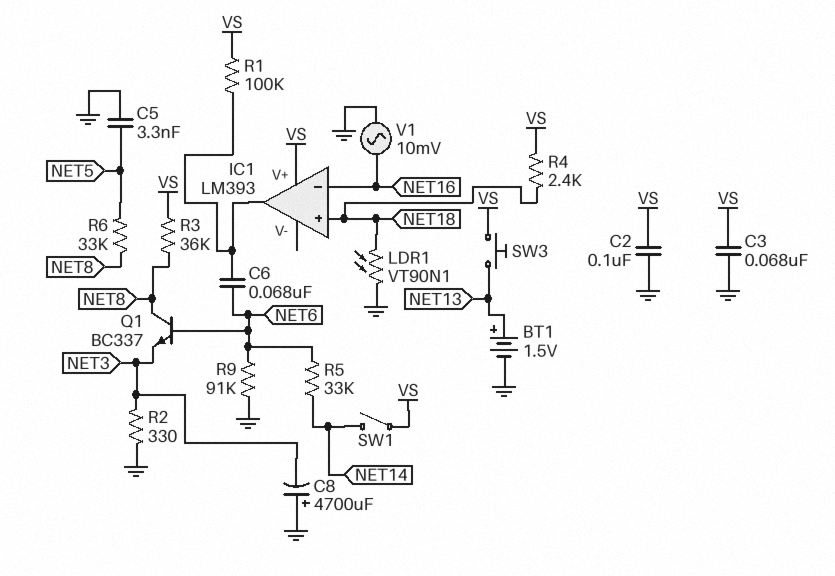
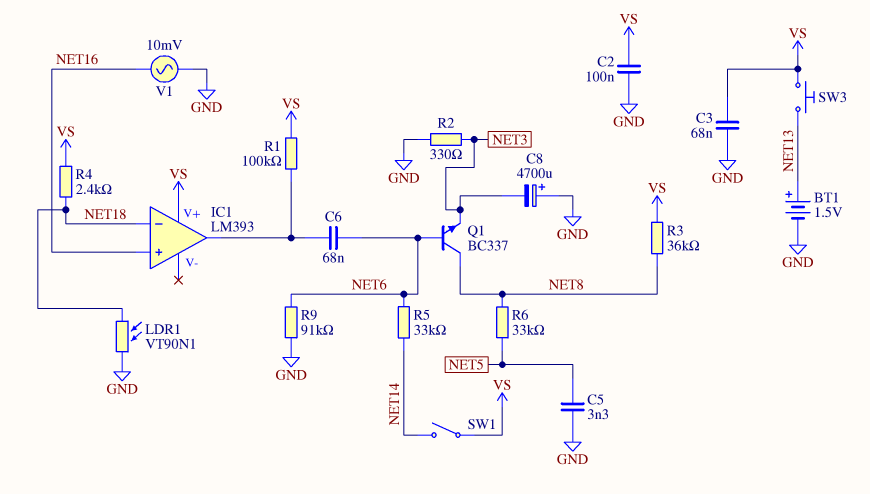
IC1 pin in+: NET18 -> NET16
IC1 pin in-: NET16 -> NET18

